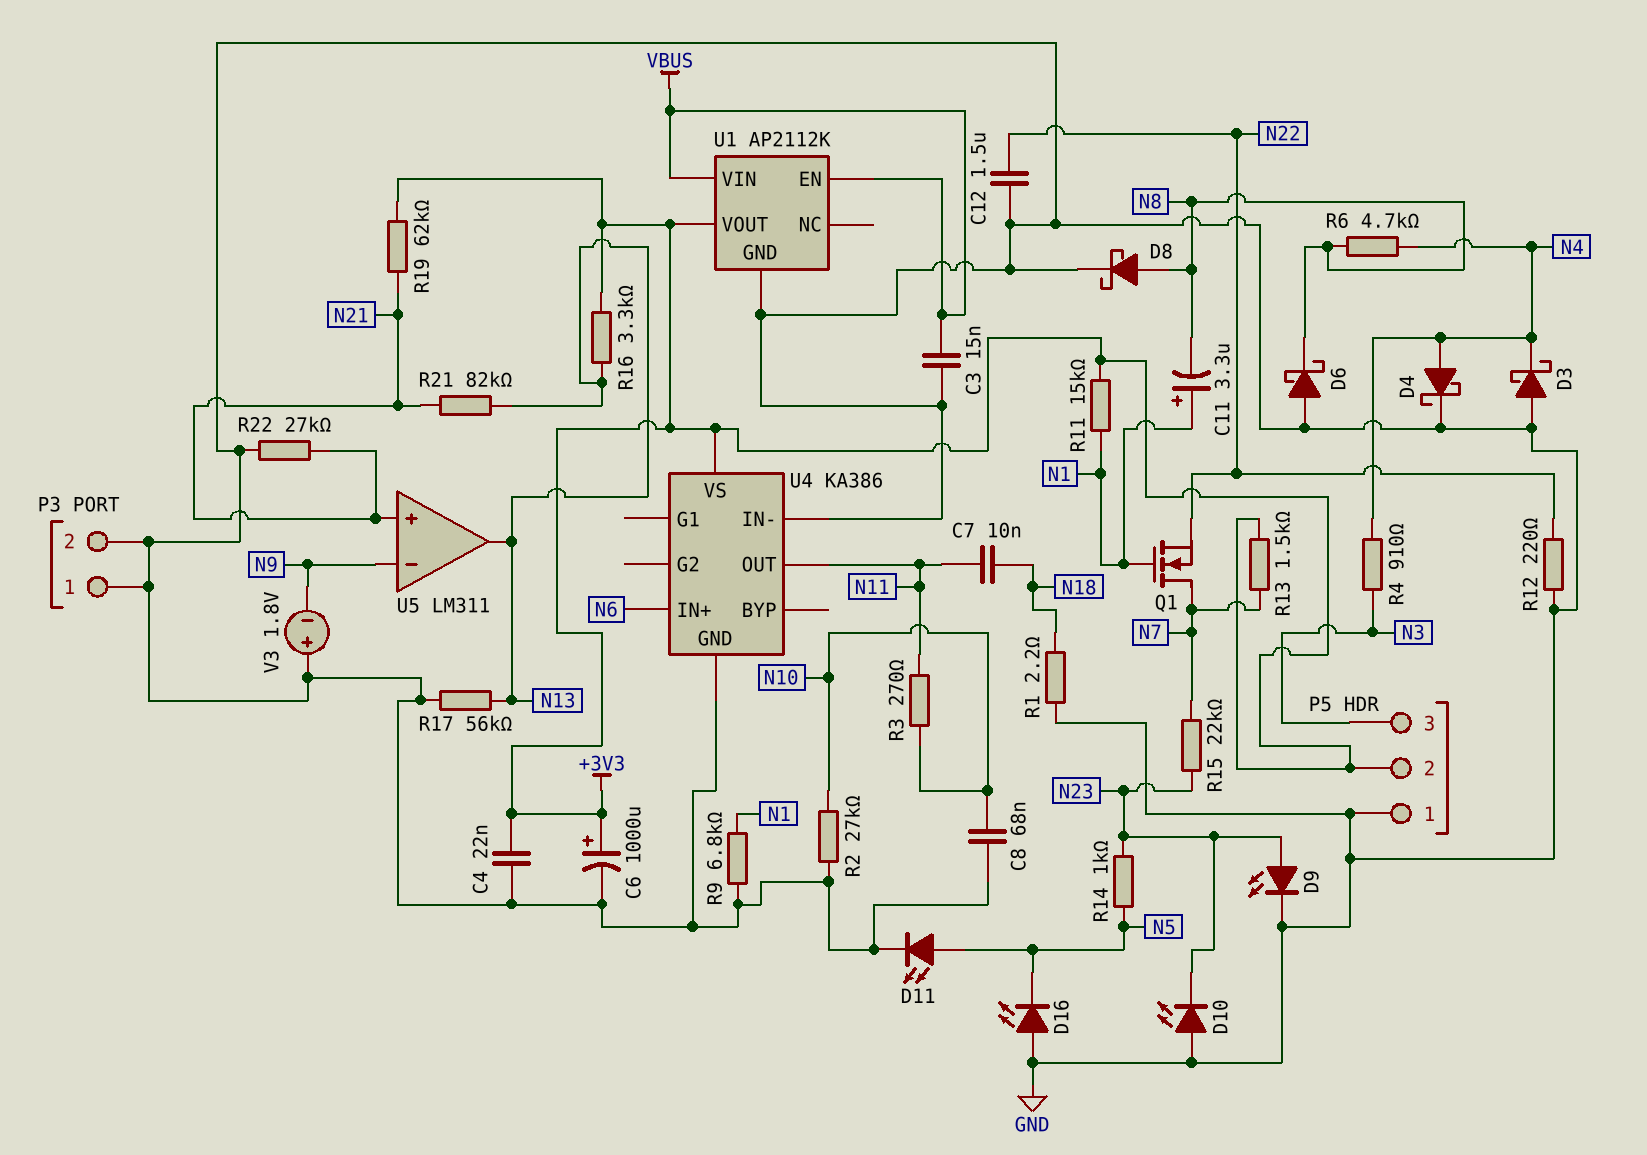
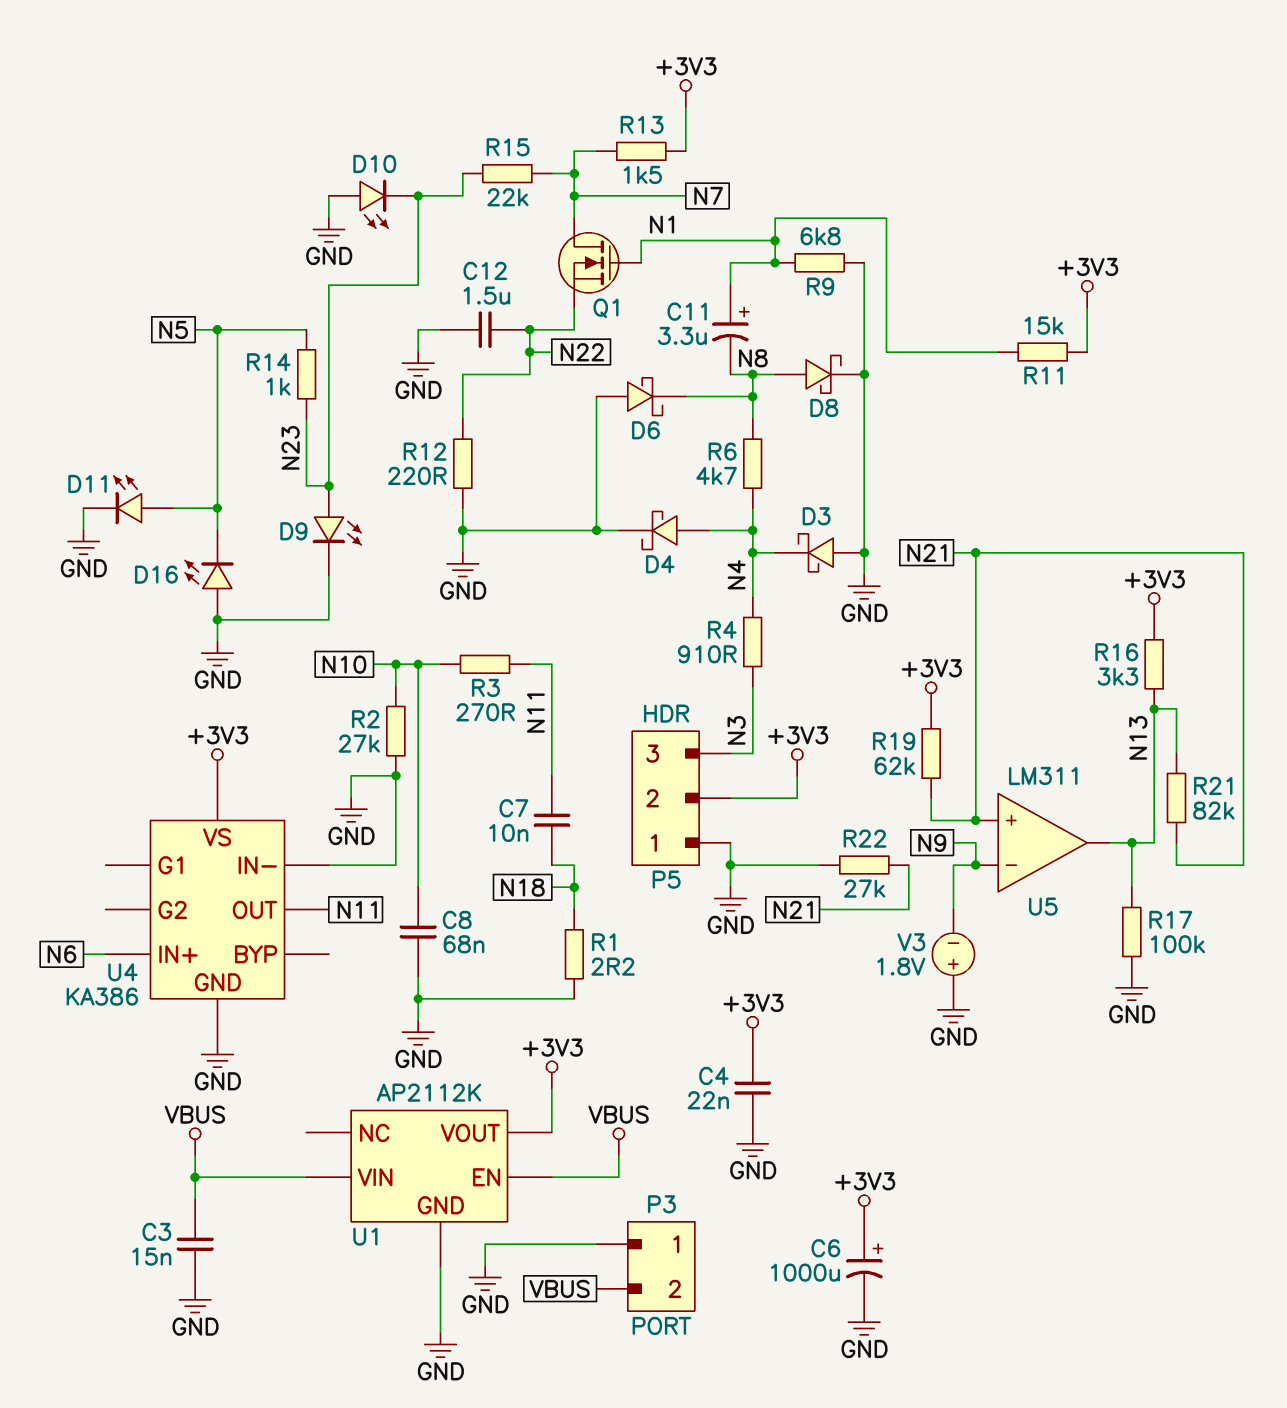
P3 pin 2: GND -> VBUS
R17: 56k (GND, N13) -> 100k (GND, N13)

